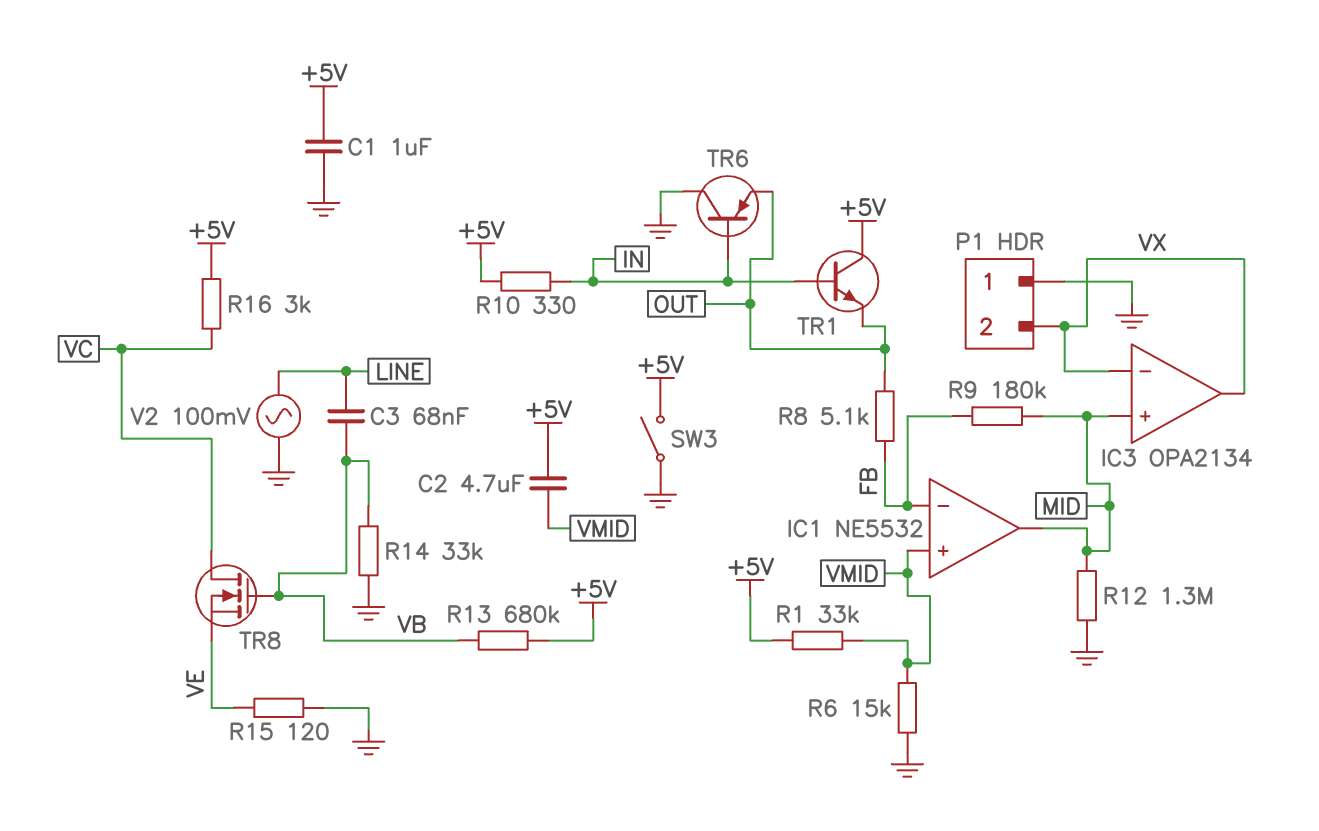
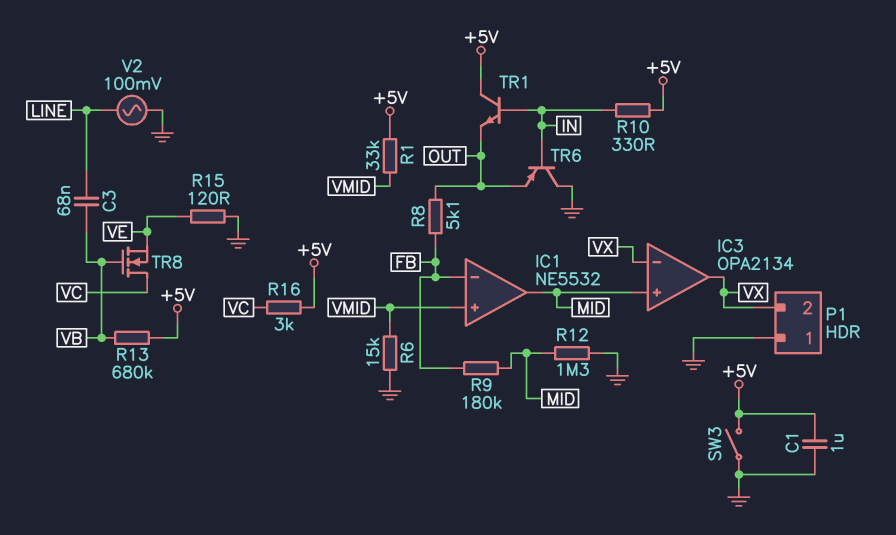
C2: 4.7uF (+5V, VMID) -> none
R14: 33k (GND, VB) -> none

